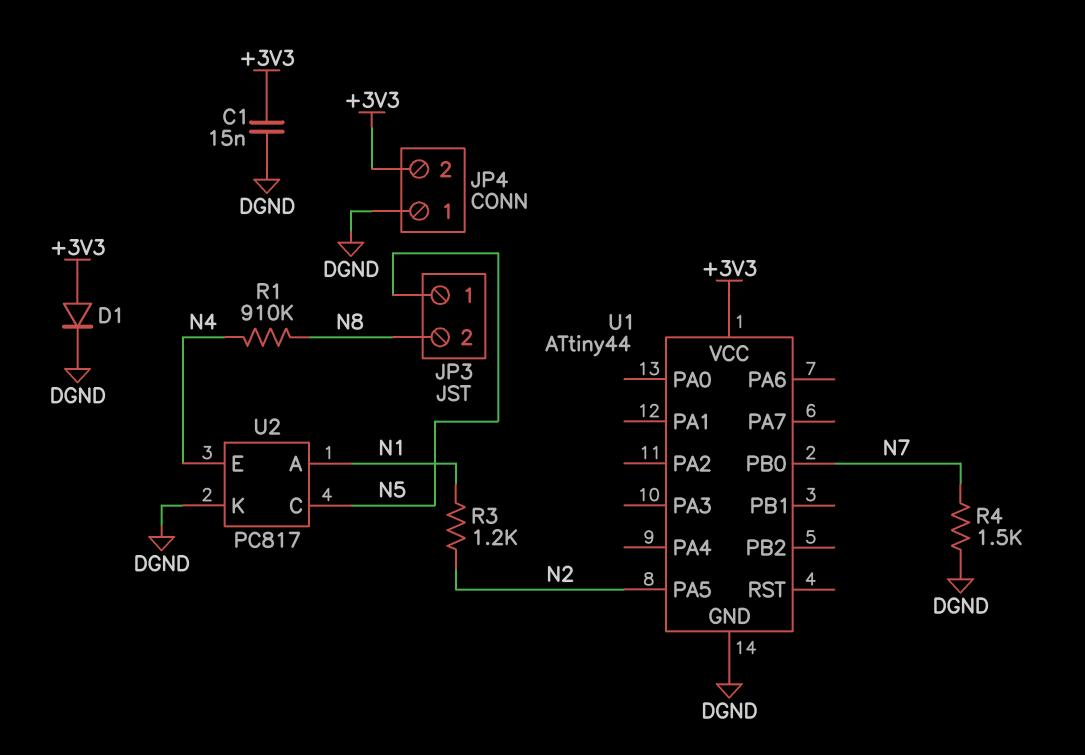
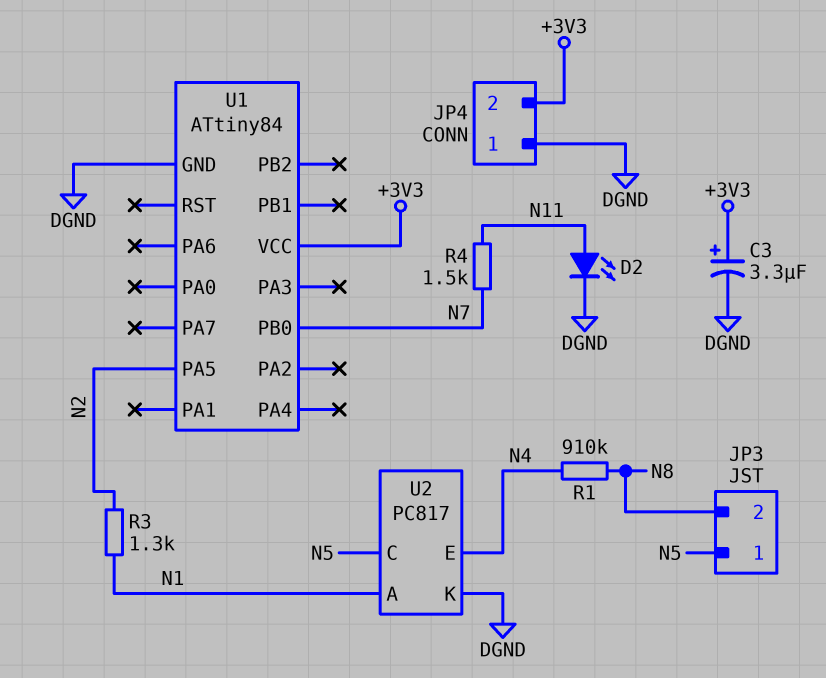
C1: 15nF (+3V3, DGND) -> none
C3: none -> 3.3uF (plus +3V3, minus DGND)
D1: diode (A +3V3, K DGND) -> none
D2: none -> LED (A N11, K DGND)
R3: 1.2k (N1, N2) -> 1.3k (N1, N2)
R4: 1.5k (DGND, N7) -> 1.5k (N7, N11)
U1: ATtiny44 -> ATtiny84

